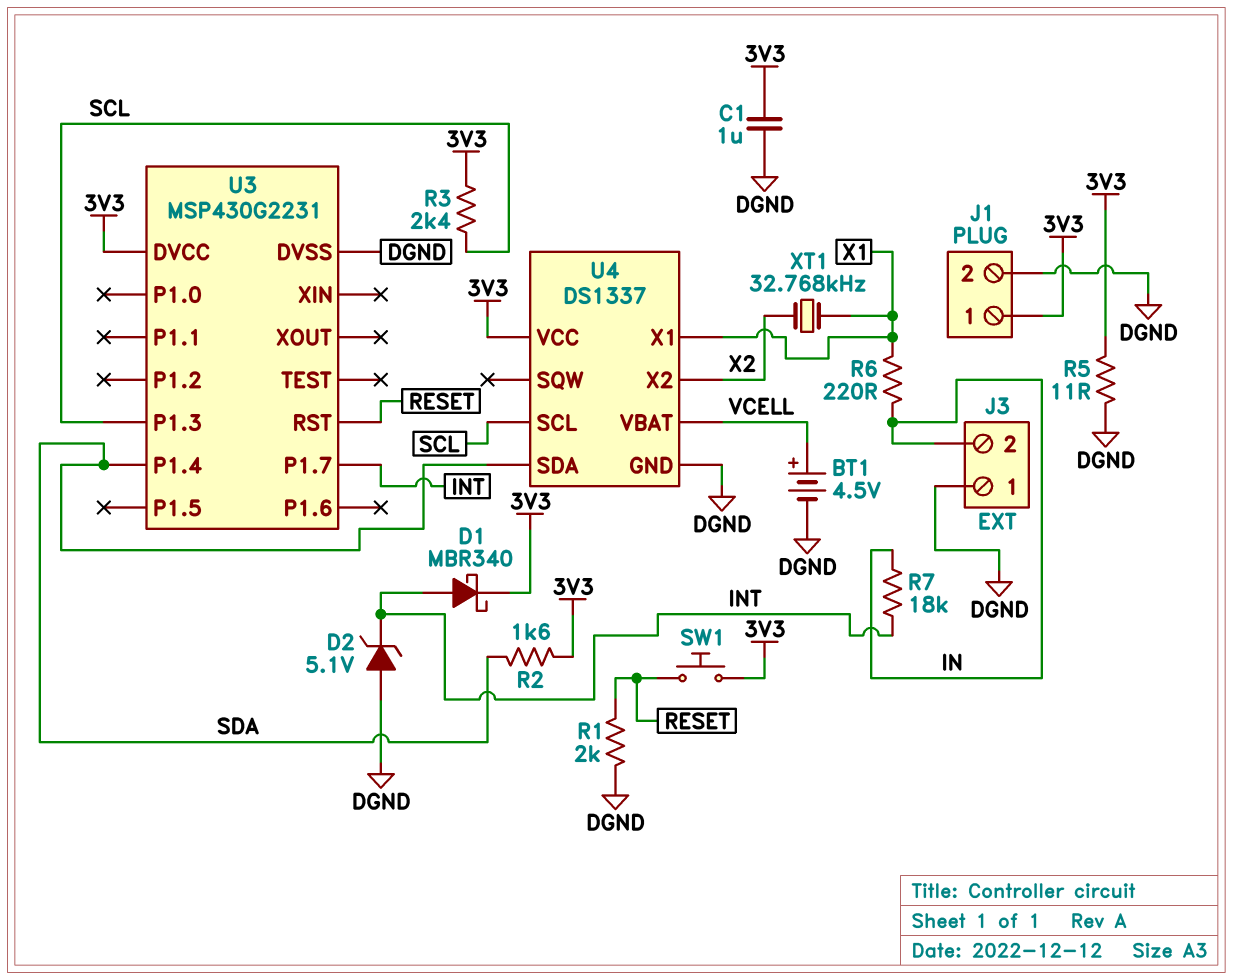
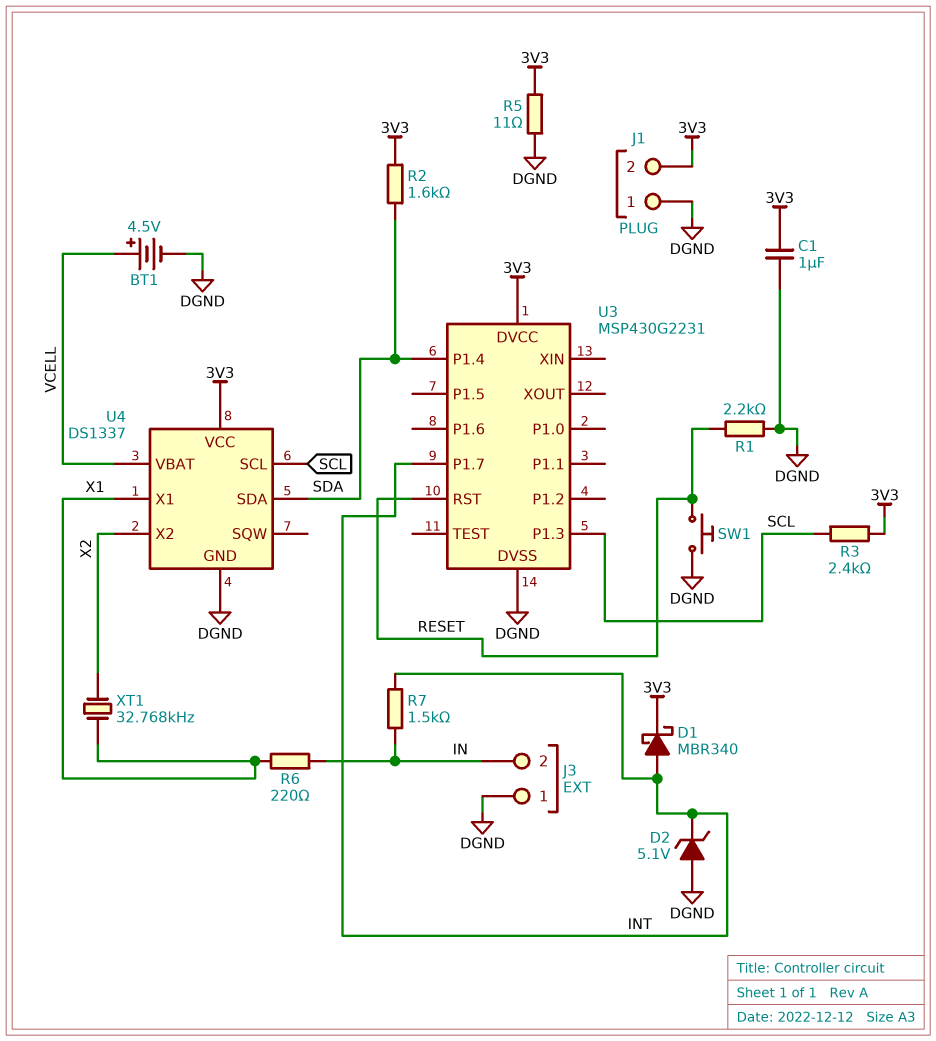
J1 pin 1: 3V3 -> DGND
J1 pin 2: DGND -> 3V3
R1: 2k (DGND, RESET) -> 2.2k (DGND, RESET)
R7: 18k (IN, INT) -> 1.5k (IN, INT)
SW1: button (3V3, RESET) -> button (DGND, RESET)

